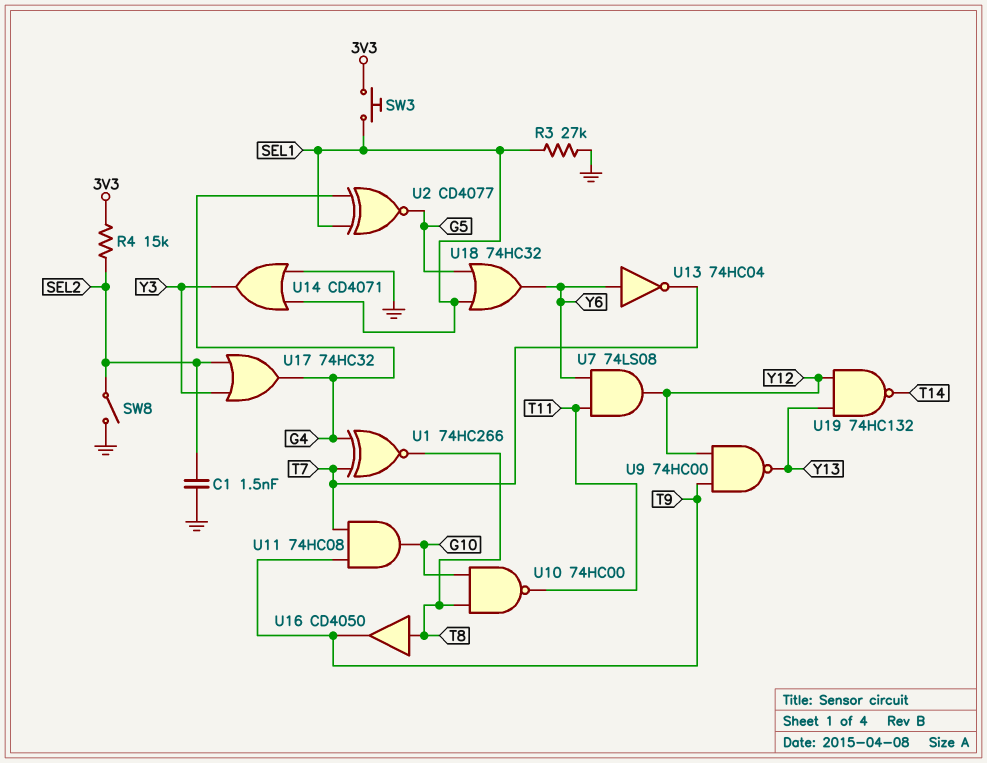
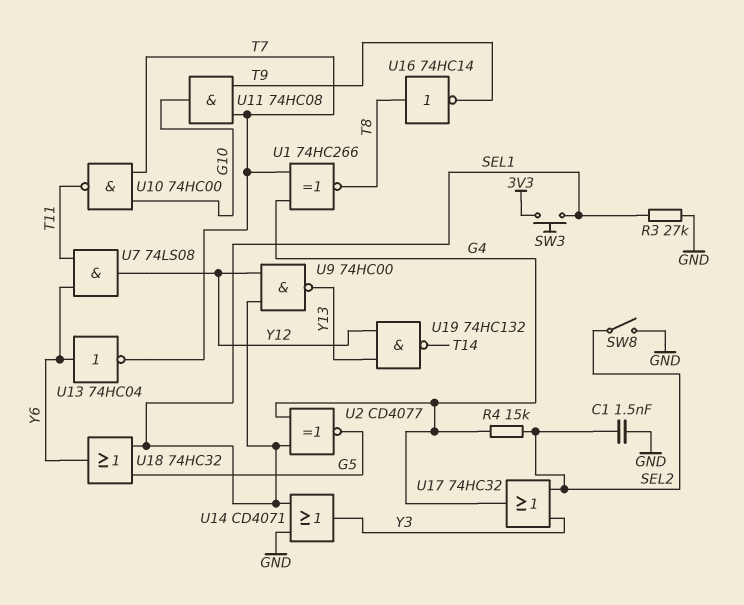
R4: 15k (3V3, SEL2) -> 15k (G4, SEL2)
U9: NAND 74HC00 (in T9, in Y12, out Y13) -> NAND 74HC00 (in SEL1, in Y12, out Y13)
U10: NAND 74HC00 (in G10, in T8, out T11) -> NAND 74HC00 (in G10, in T7, out T11)
U16: buffer CD4050 (in T8, out T9) -> NOT 74HC14 (in T8, out T9)

